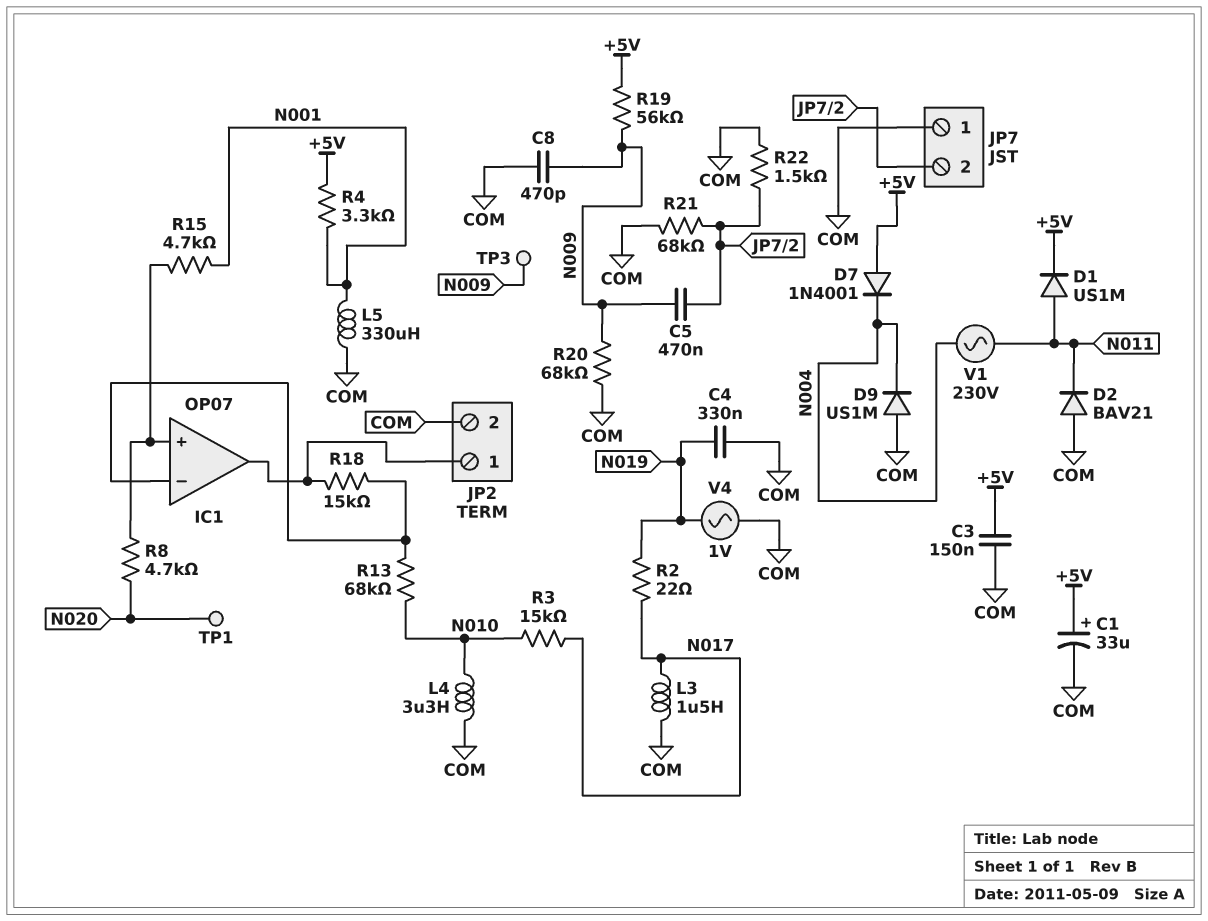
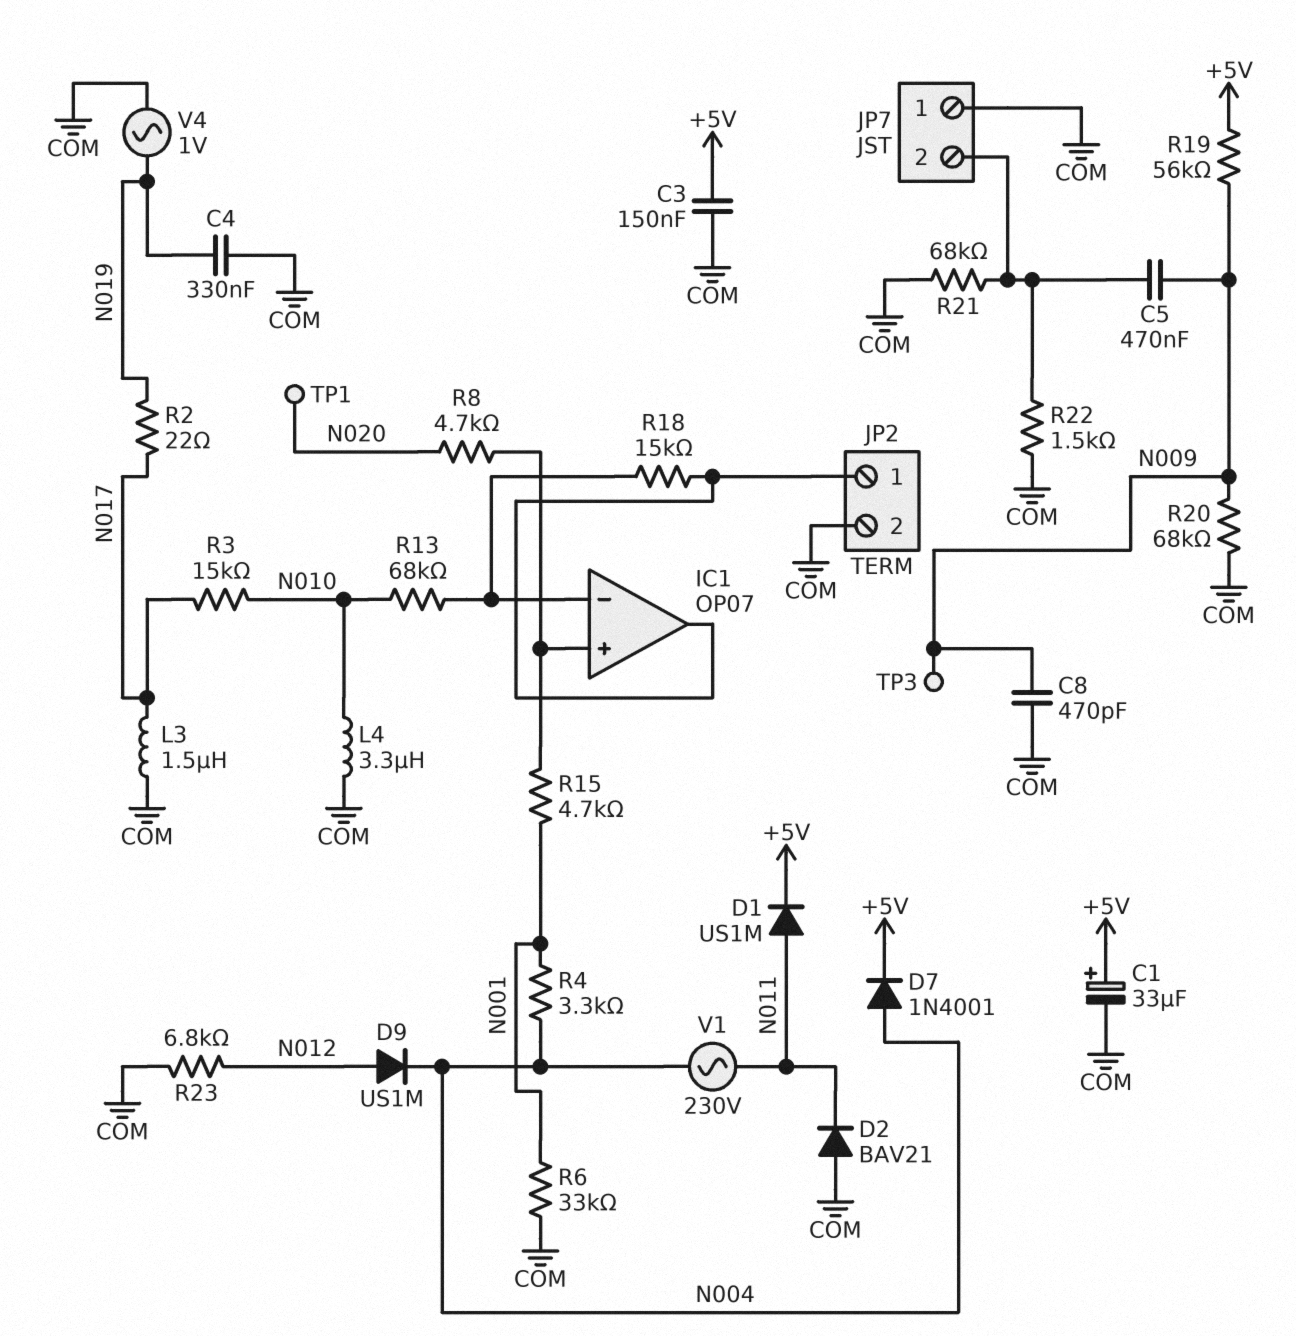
D7: diode 1N4001 (A +5V, K N004) -> diode 1N4001 (A N004, K +5V)
D9: diode US1M (A COM, K N004) -> diode US1M (A N012, K N004)
L5: 330uH (COM, N001) -> none
R4: 3.3k (+5V, N001) -> 3.3k (N001, N004)
R6: none -> 33k (COM, N001)
R23: none -> 6.8k (COM, N012)

